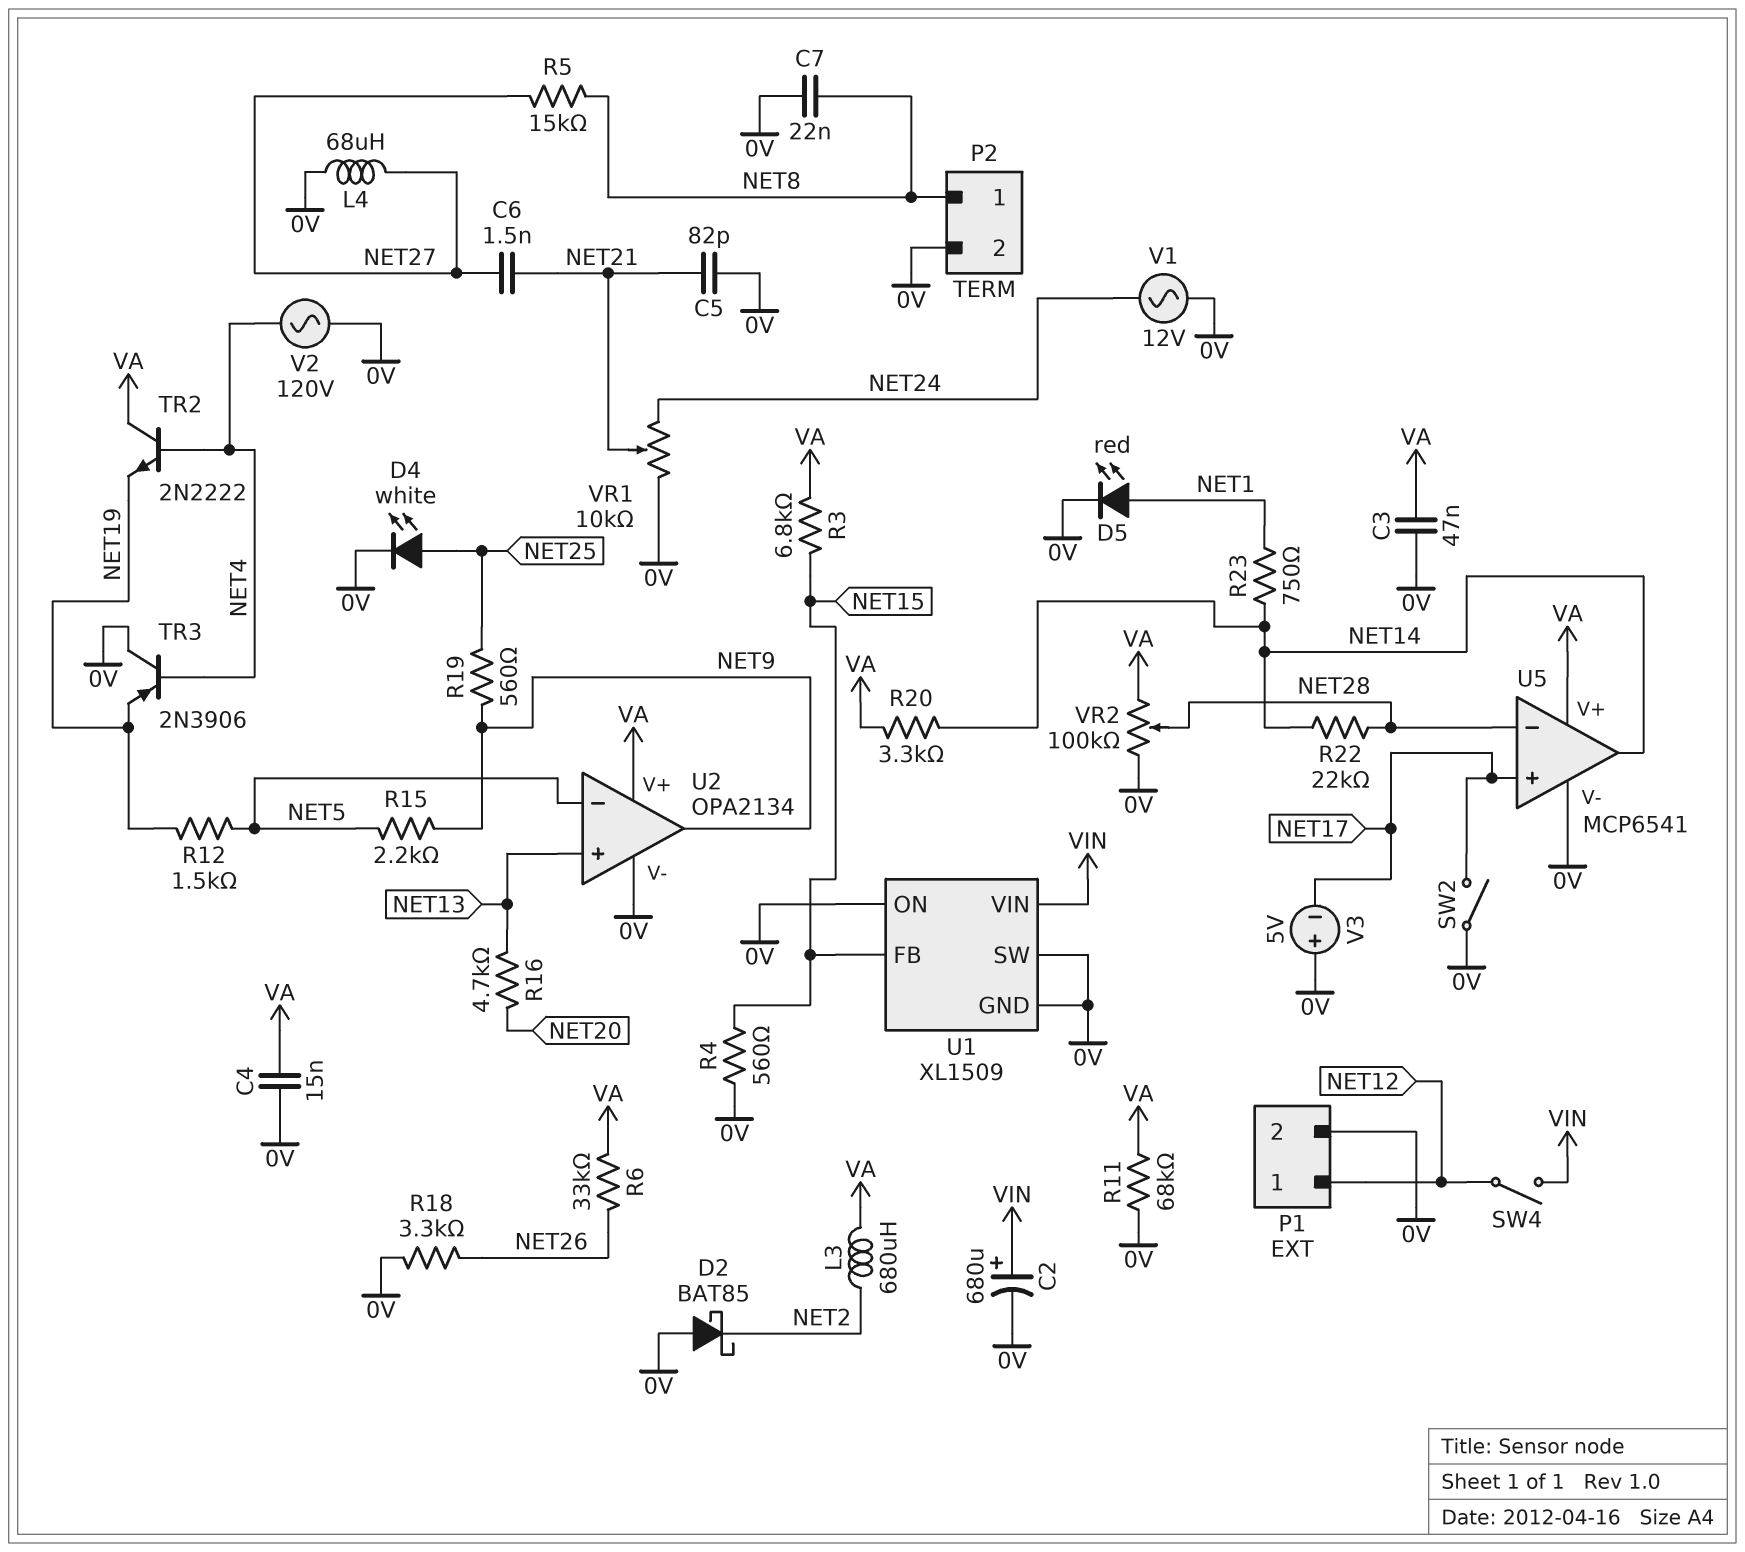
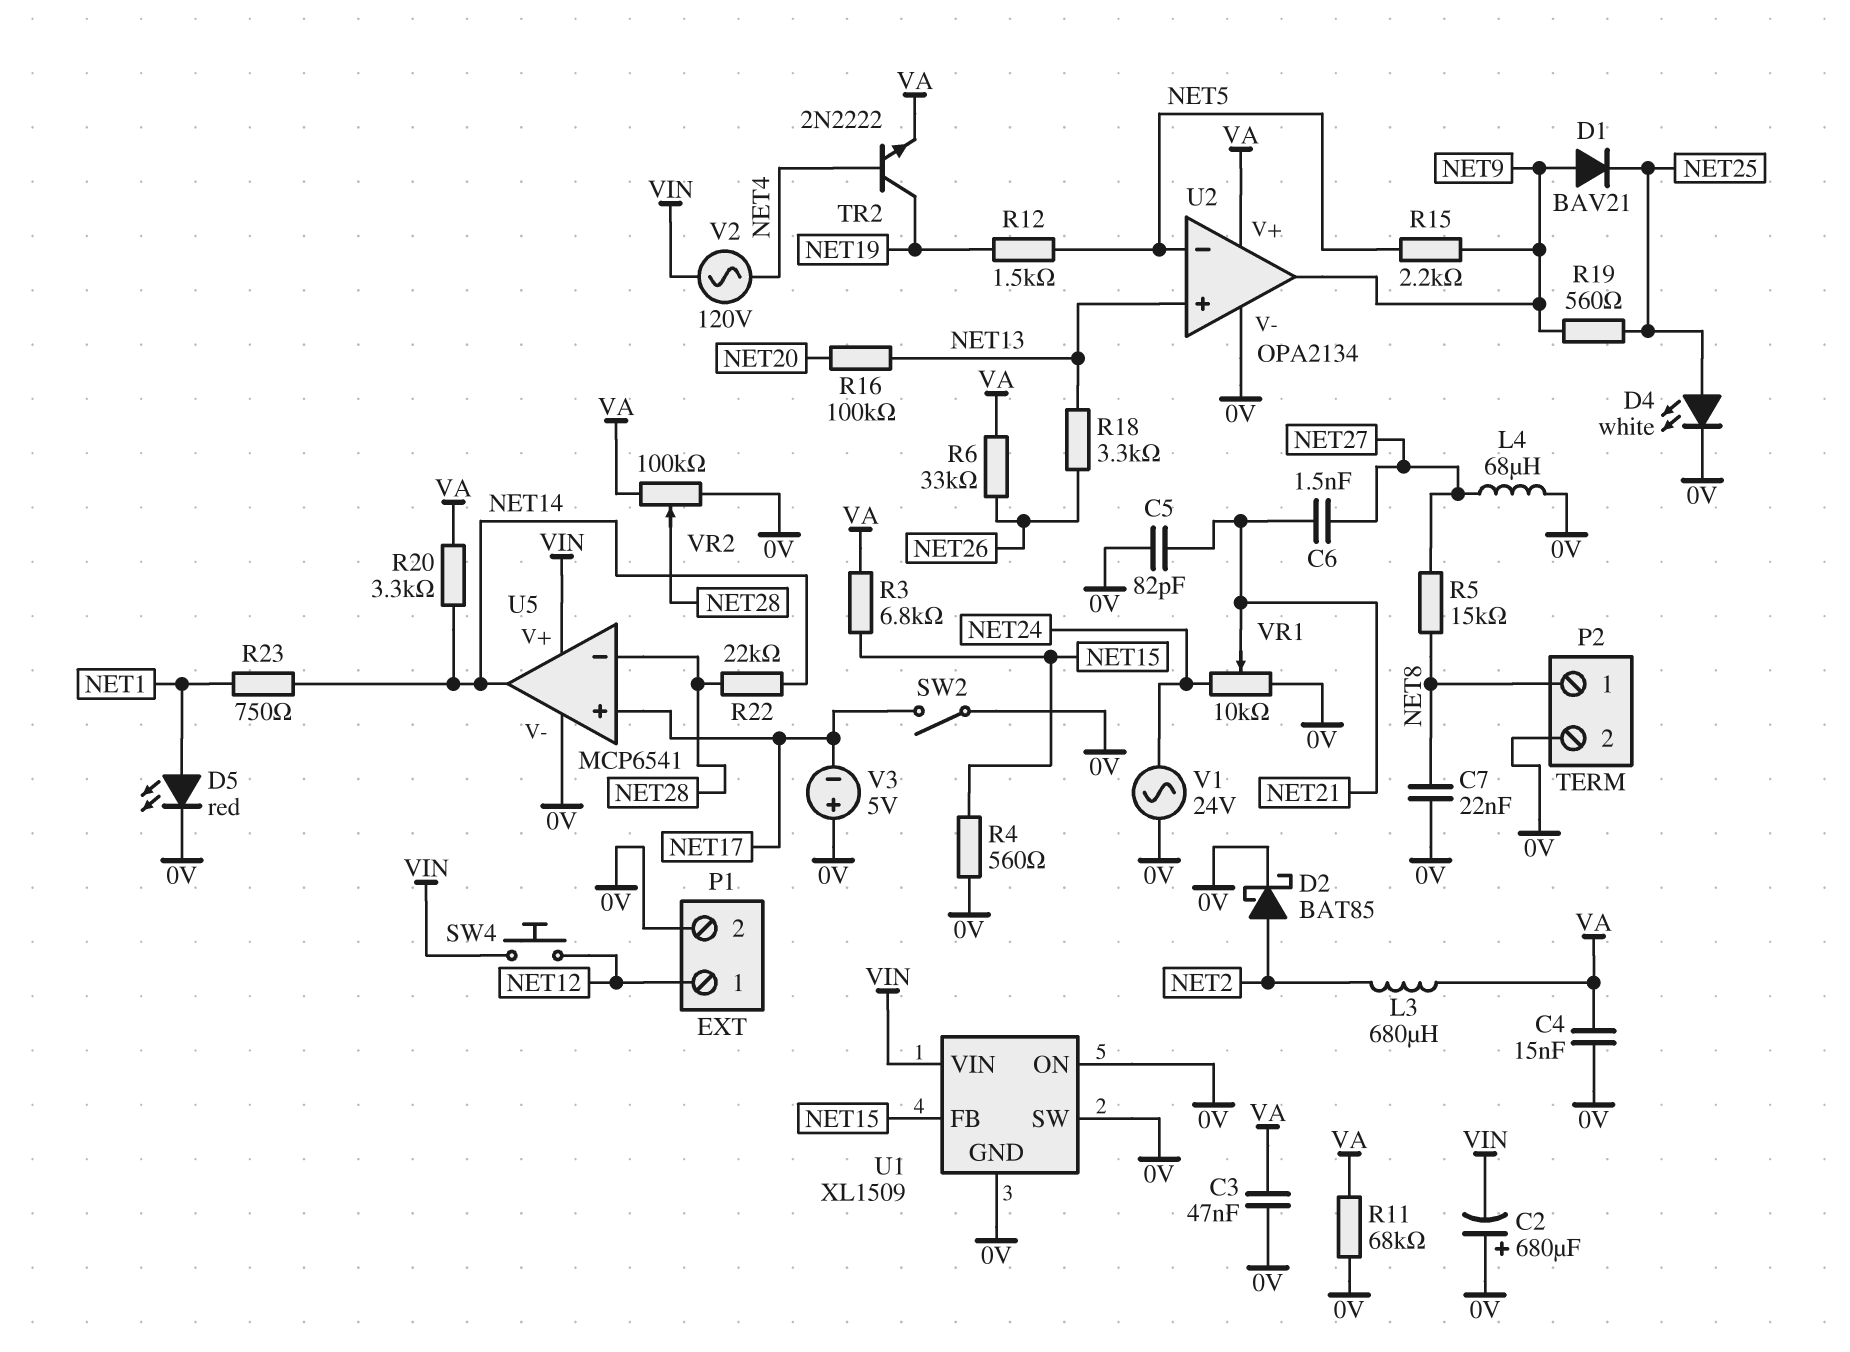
C2: 680uF (plus VIN, minus 0V) -> 680uF (plus 0V, minus VIN)
D1: none -> diode BAV21 (A NET9, K NET25)
D2: schottky BAT85 (A 0V, K NET2) -> schottky BAT85 (A NET2, K 0V)
R16: 4.7k (NET13, NET20) -> 100k (NET13, NET20)
R18: 3.3k (0V, NET26) -> 3.3k (NET13, NET26)
SW4: switch (NET12, VIN) -> button (NET12, VIN)
TR2: NPN 2N2222 (B NET4, C VA, E NET19) -> NPN 2N2222 (B NET4, C NET19, E VA)
TR3: PNP 2N3906 (B NET4, C 0V, E NET19) -> none
U5 pin V+: VA -> VIN
V1: AC 12V (0V, NET24) -> AC 24V (0V, NET24)
V2: AC 120V (0V, NET4) -> AC 120V (NET4, VIN)

